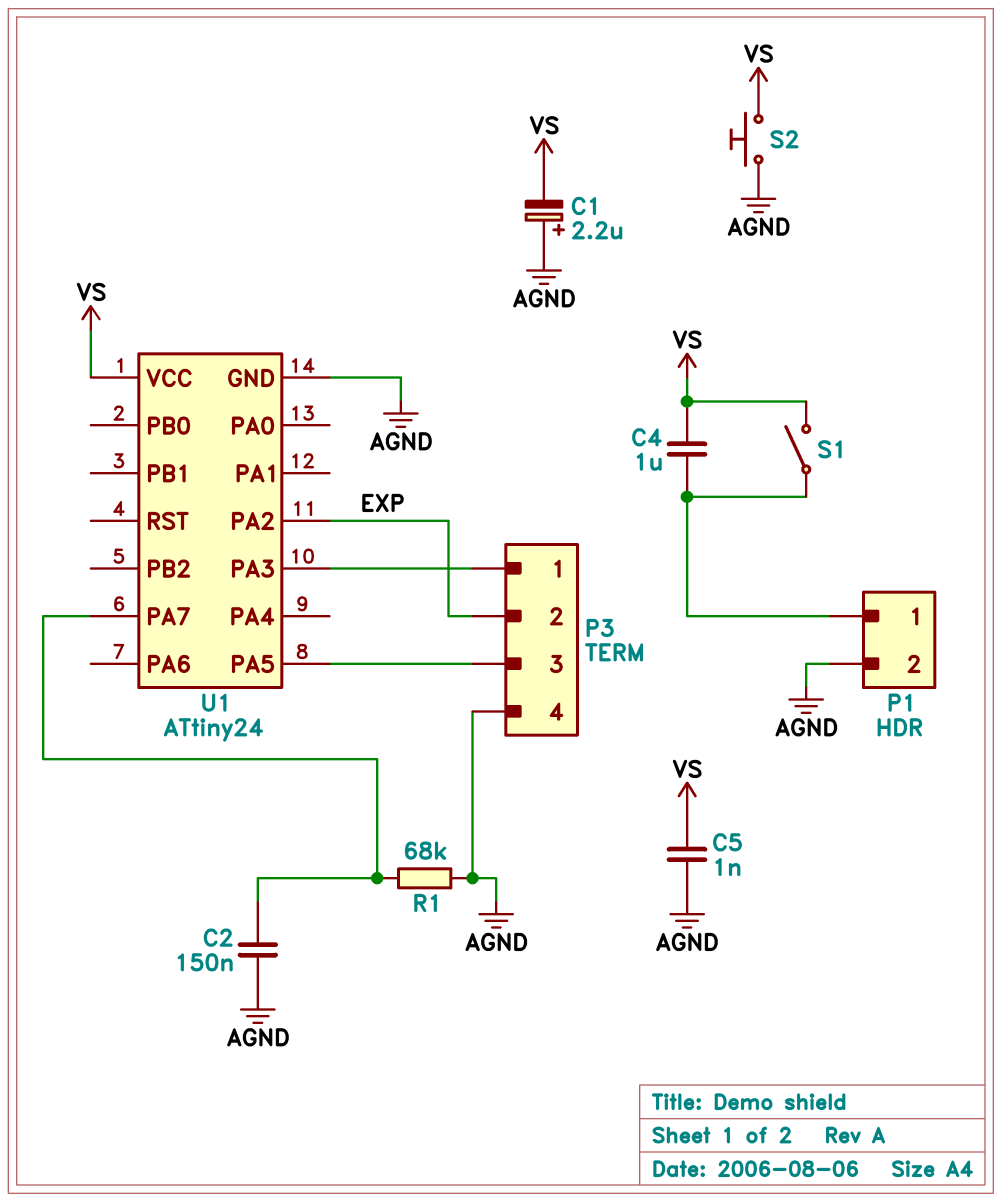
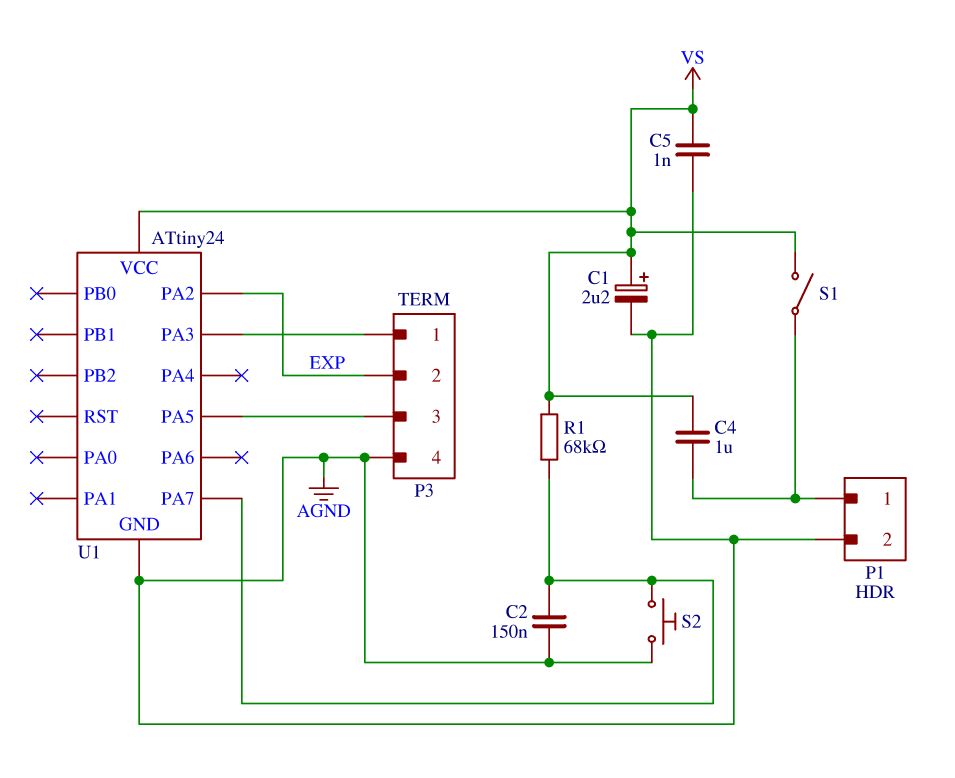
C1: 2.2uF (plus AGND, minus VS) -> 2.2uF (plus VS, minus AGND)
R1: 68k (AGND, U1/PA7) -> 68k (U1/PA7, VS)
S2: button (AGND, VS) -> button (AGND, U1/PA7)

